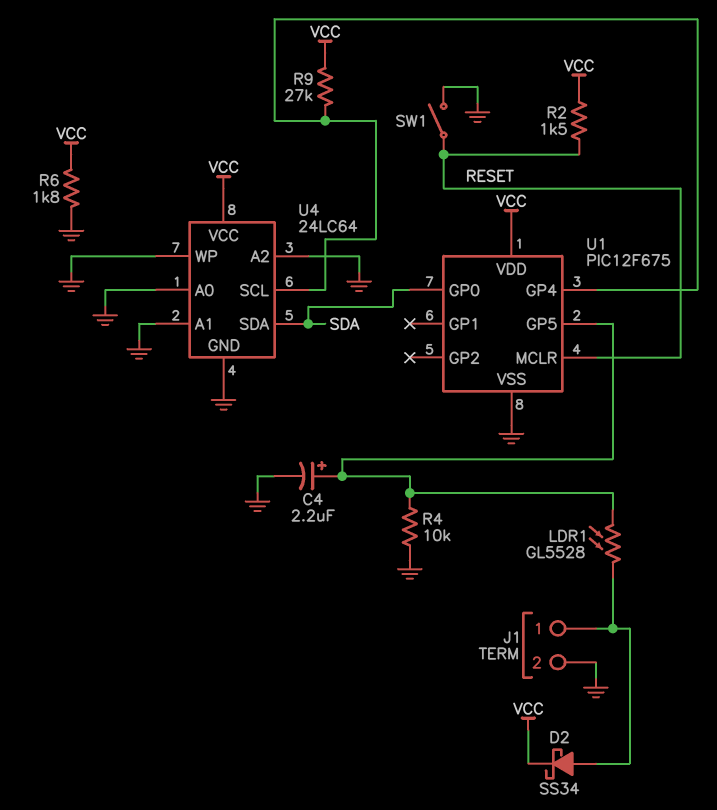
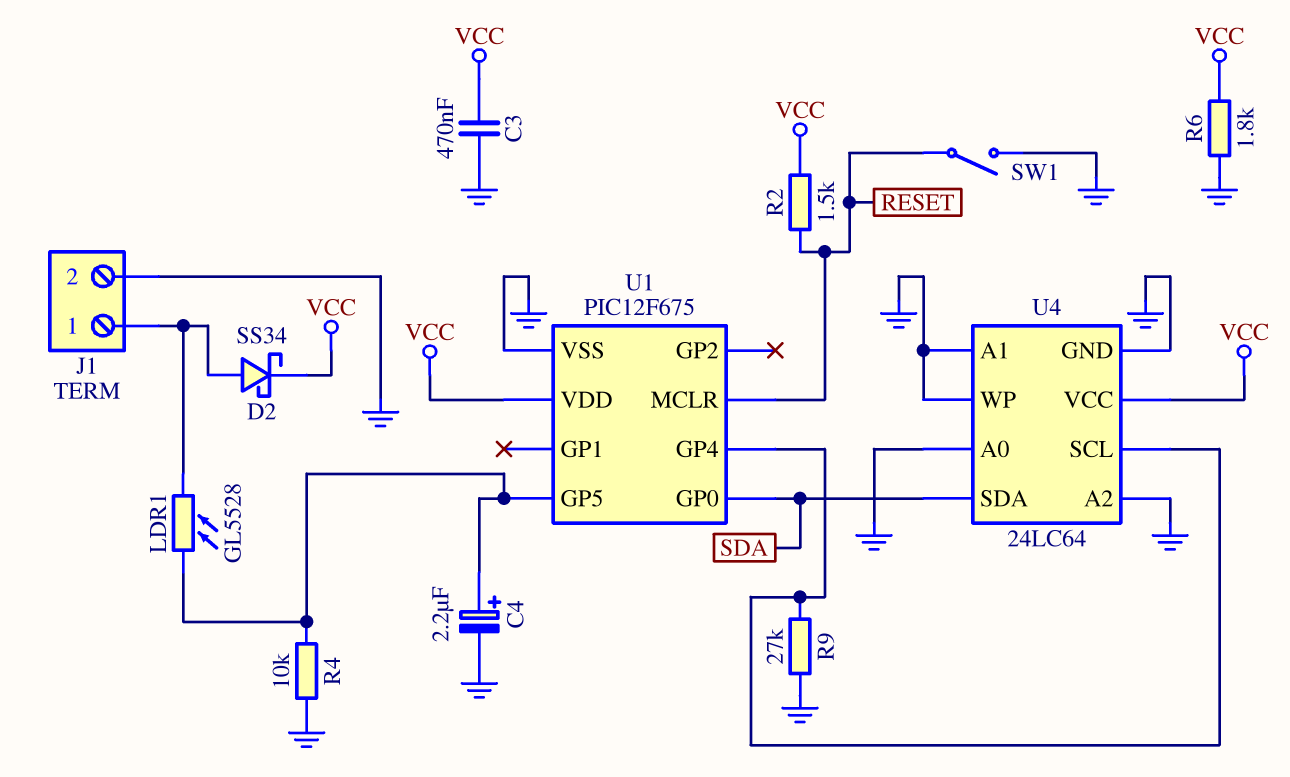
C3: none -> 470nF (GND, VCC)
R9: 27k (U1/GP4, VCC) -> 27k (GND, U1/GP4)

